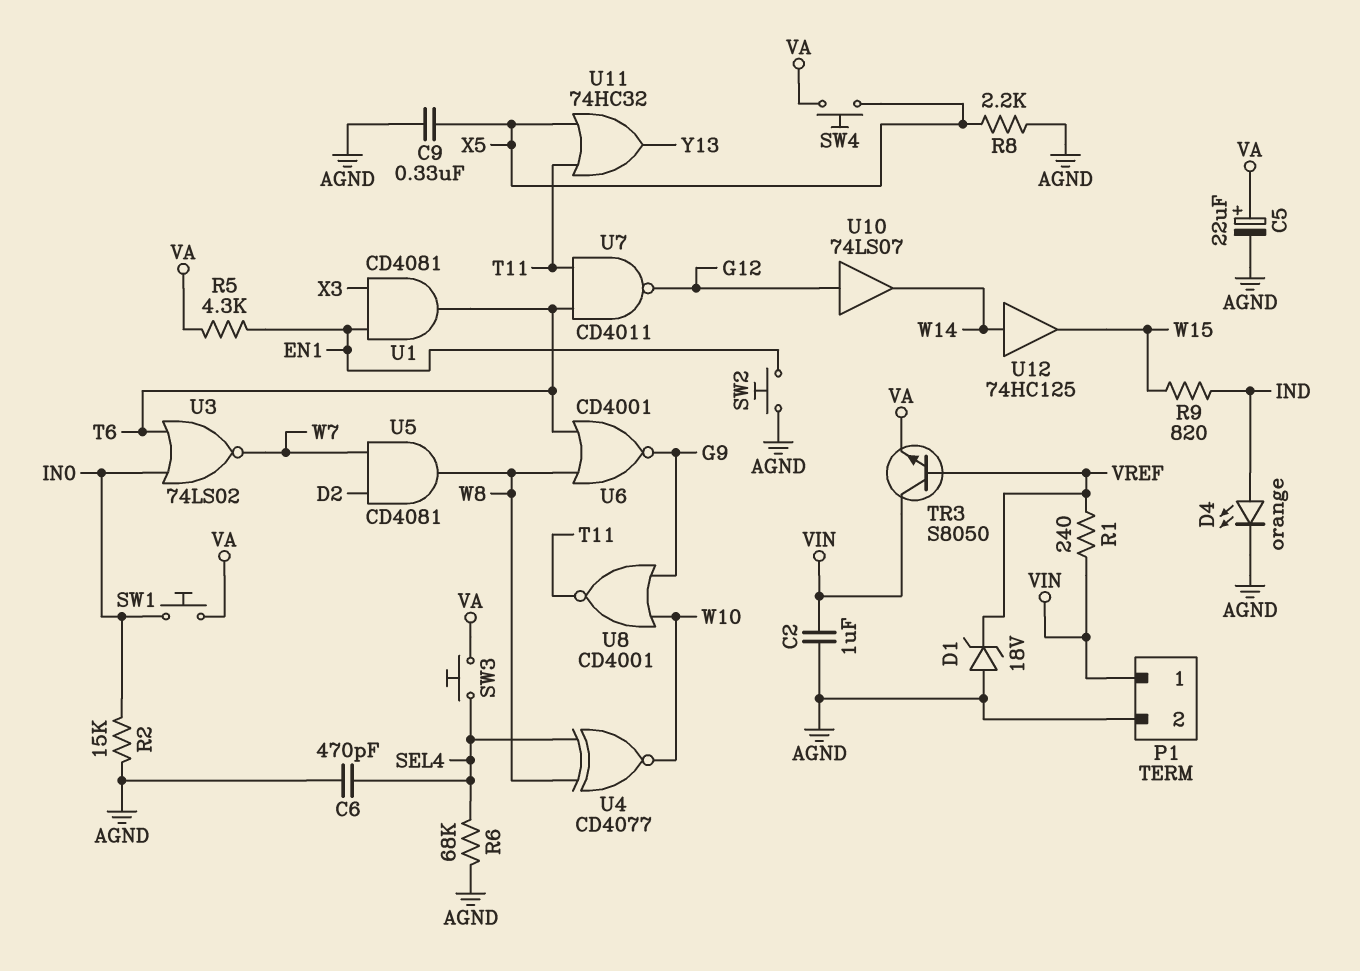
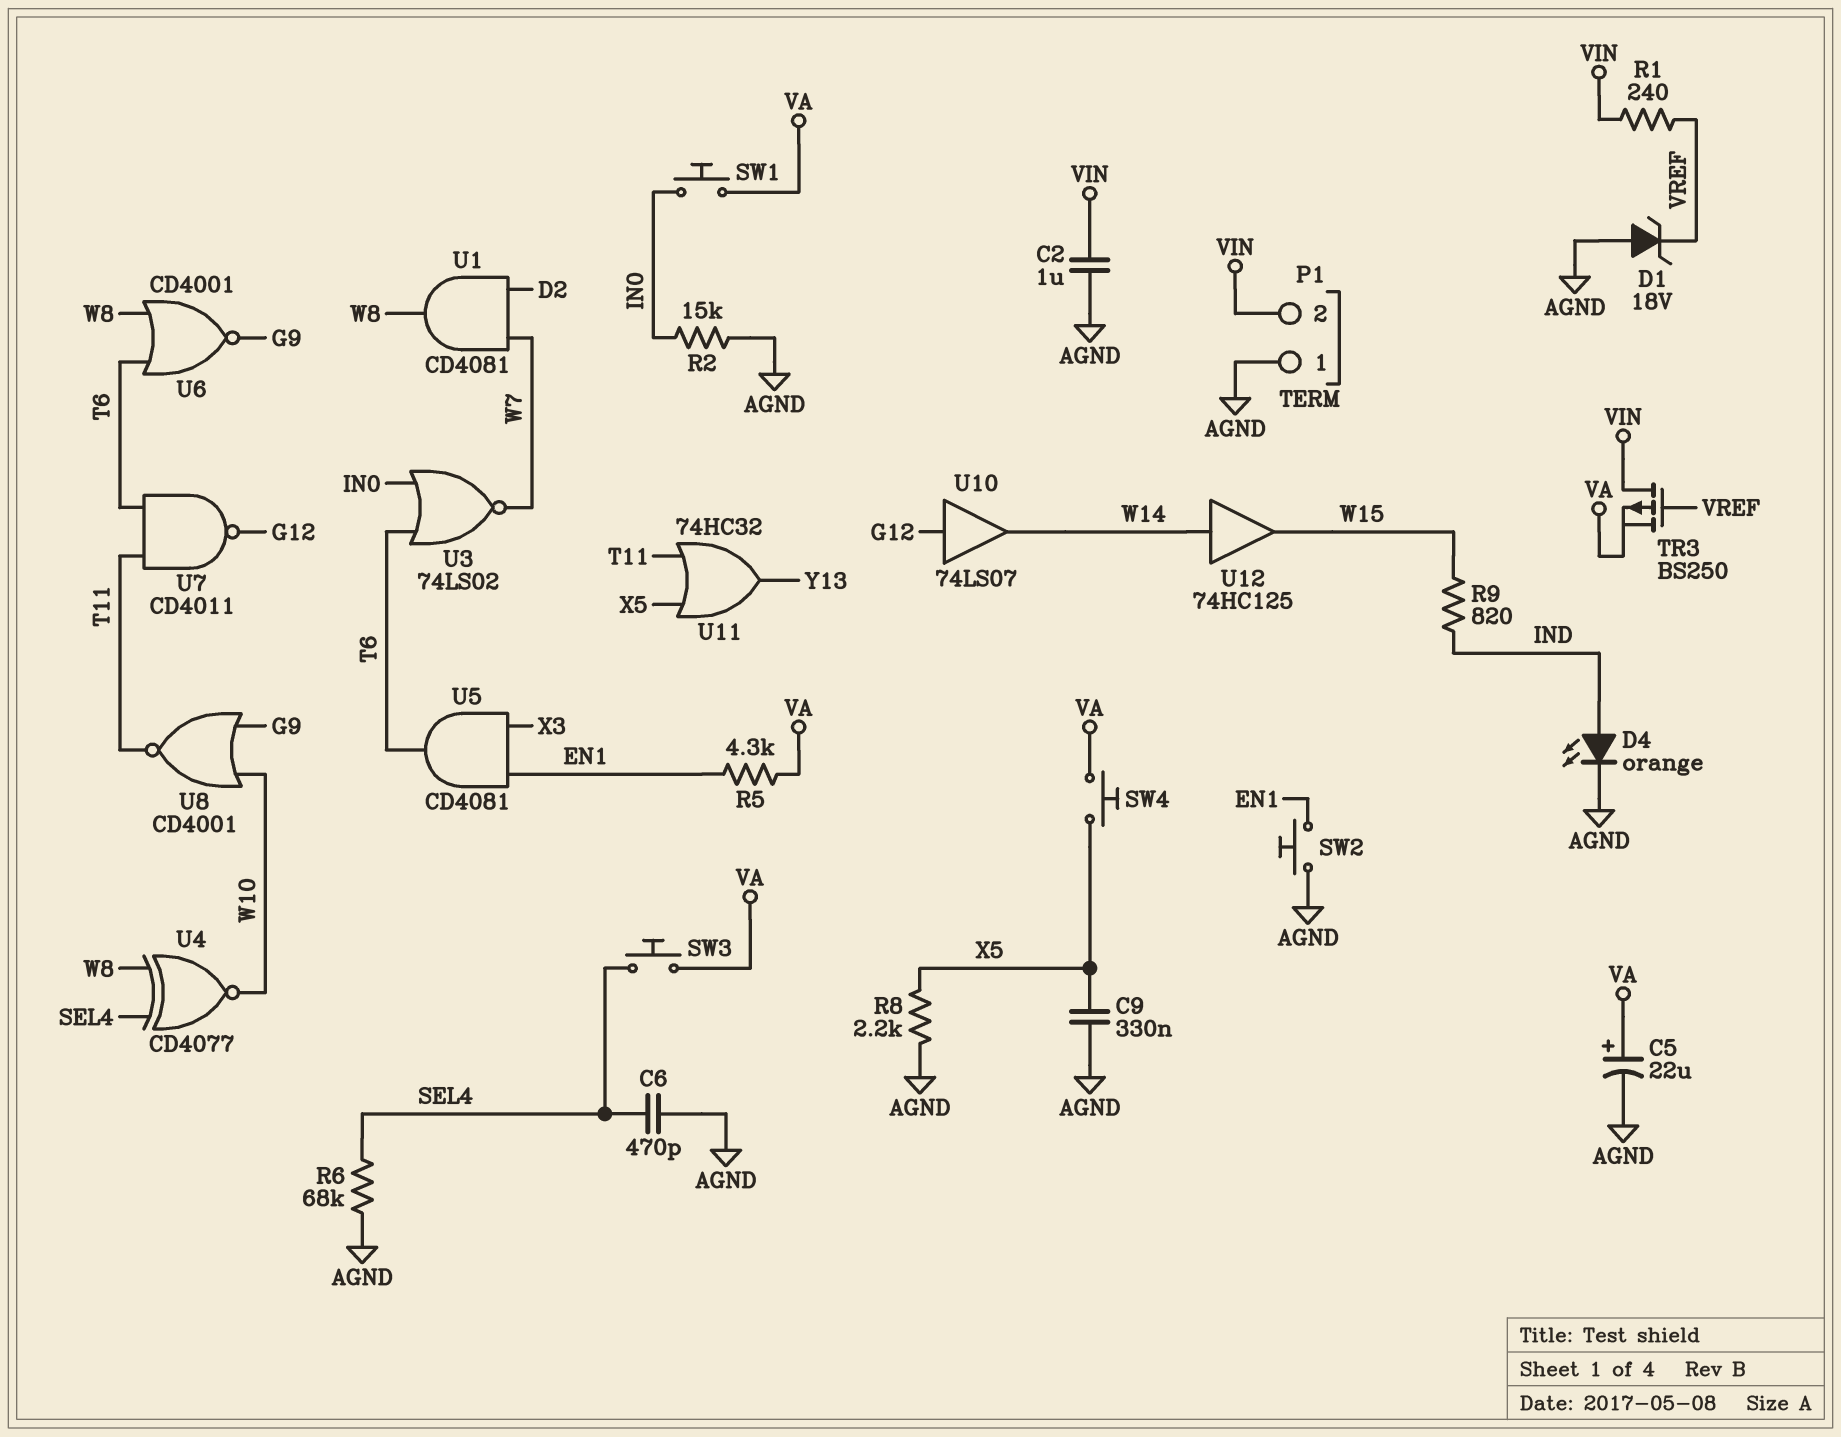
P1 pin 1: VIN -> AGND
P1 pin 2: AGND -> VIN
TR3: NPN S8050 (B VREF, C VIN, E VA) -> PMOS BS250 (G VREF, D VIN, S VA)
U1: AND CD4081 (in EN1, in X3, out T6) -> AND CD4081 (in D2, in W7, out W8)
U5: AND CD4081 (in D2, in W7, out W8) -> AND CD4081 (in EN1, in X3, out T6)

